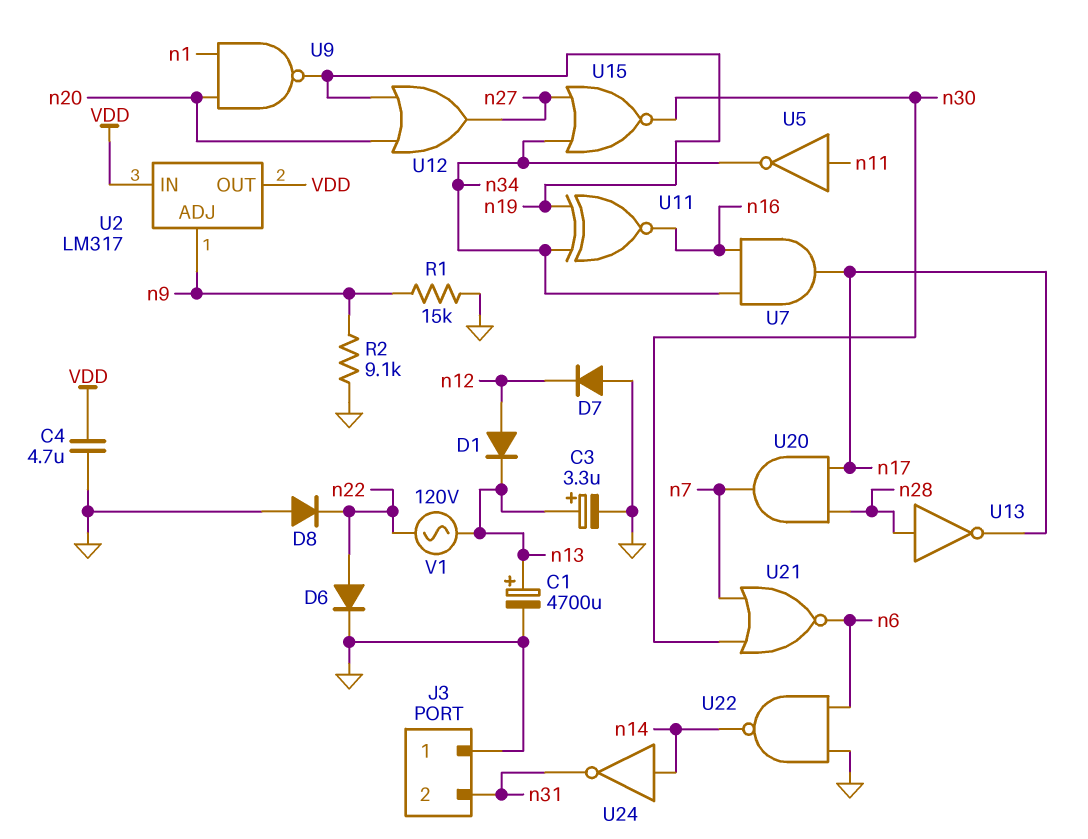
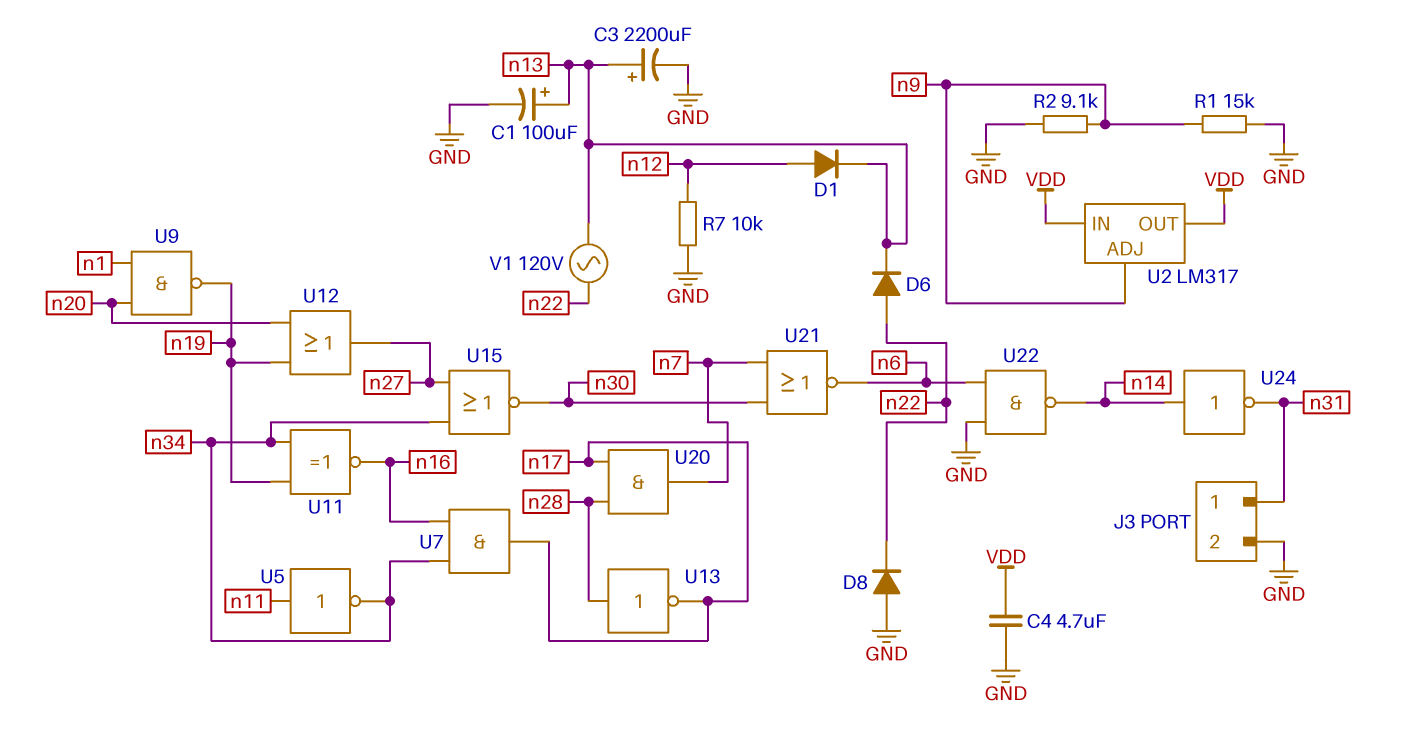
C1: 4700uF (plus n13, minus GND) -> 100uF (plus n13, minus GND)
C3: 3.3uF (plus n13, minus GND) -> 2200uF (plus n13, minus GND)
D6: diode (A n22, K GND) -> diode (A n22, K n13)
D7: diode (A GND, K n12) -> none
J3 pin 1: GND -> n31
J3 pin 2: n31 -> GND
R7: none -> 10k (GND, n12)

